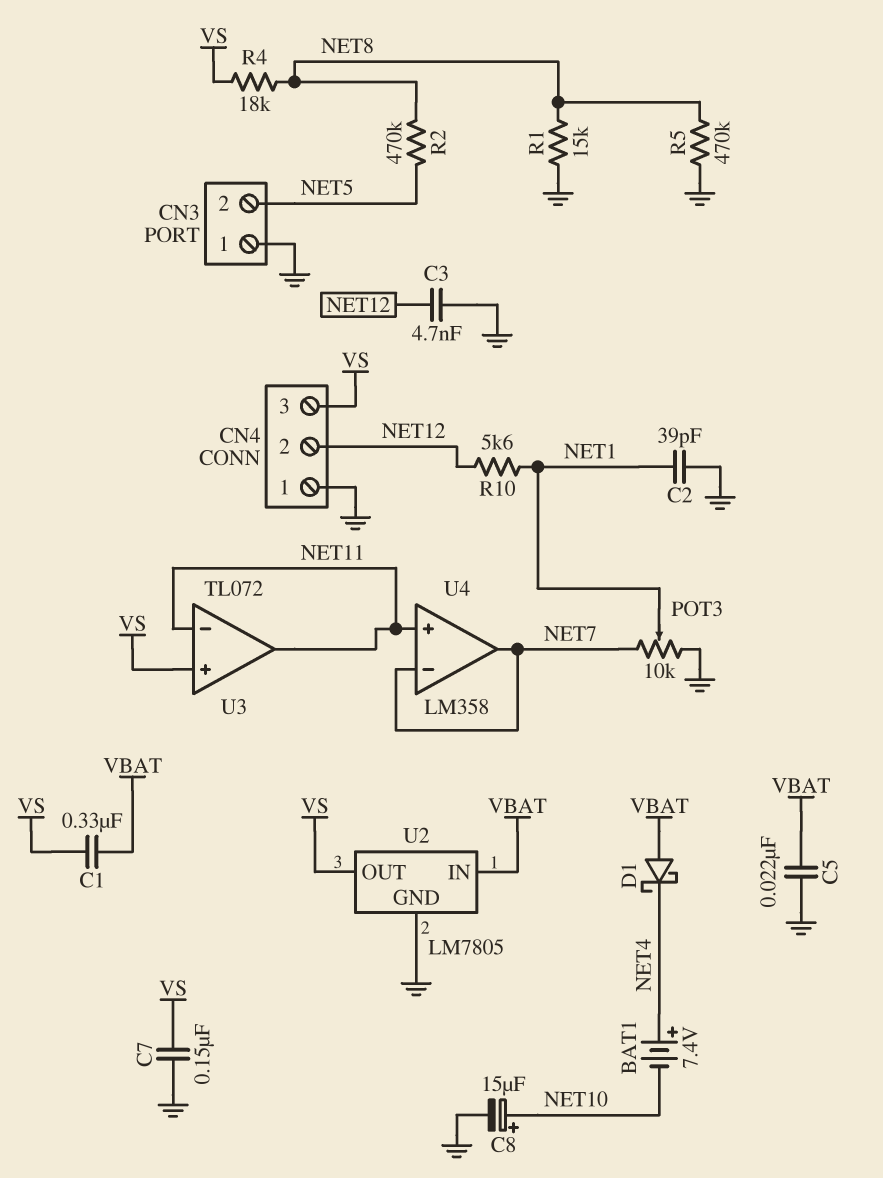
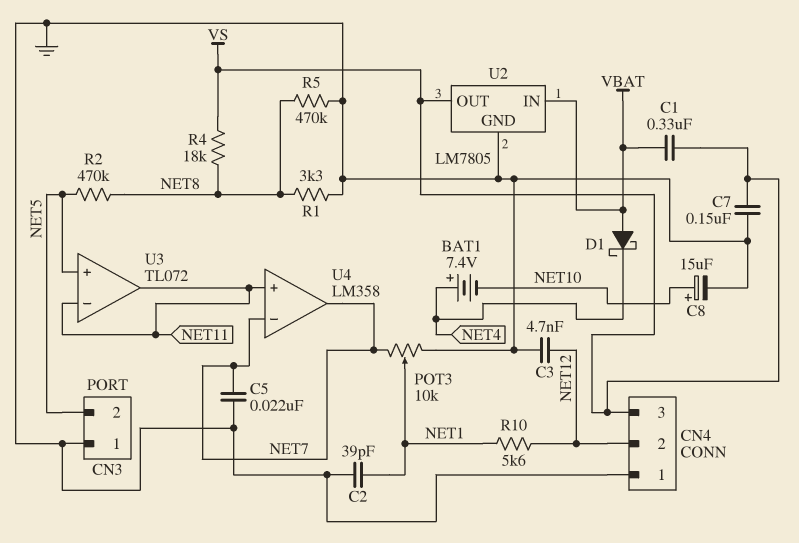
C5: 22nF (GND, VBAT) -> 22nF (GND, NET7)
R1: 15k (GND, NET8) -> 3.3k (GND, NET8)
U3 pin in+: VS -> NET5

